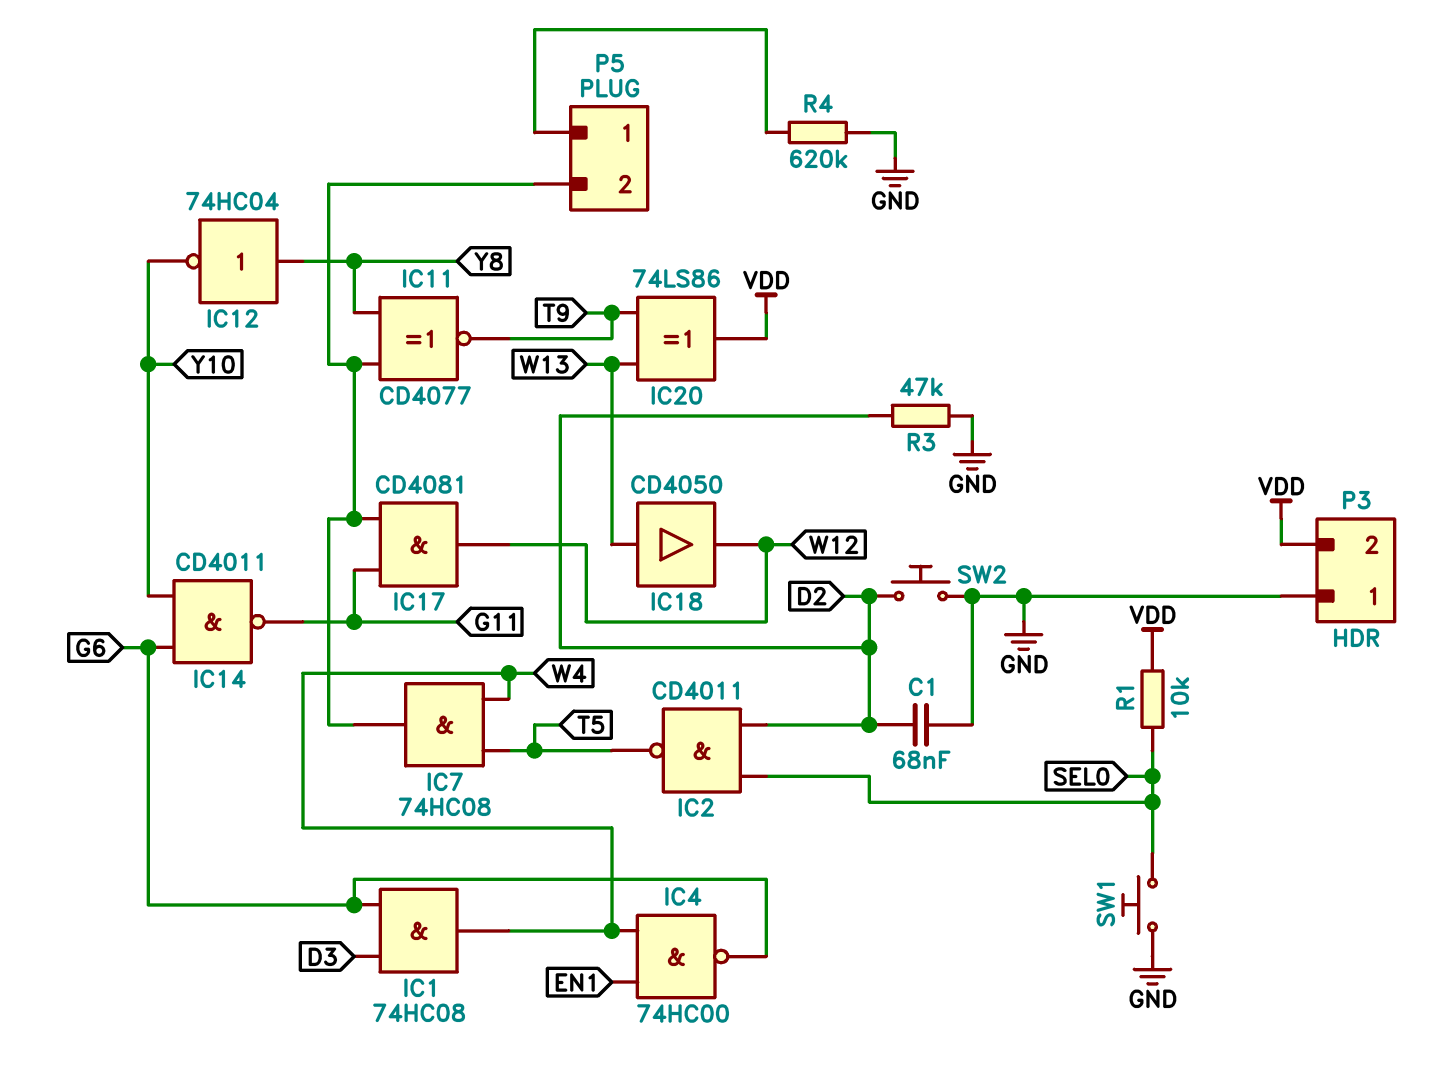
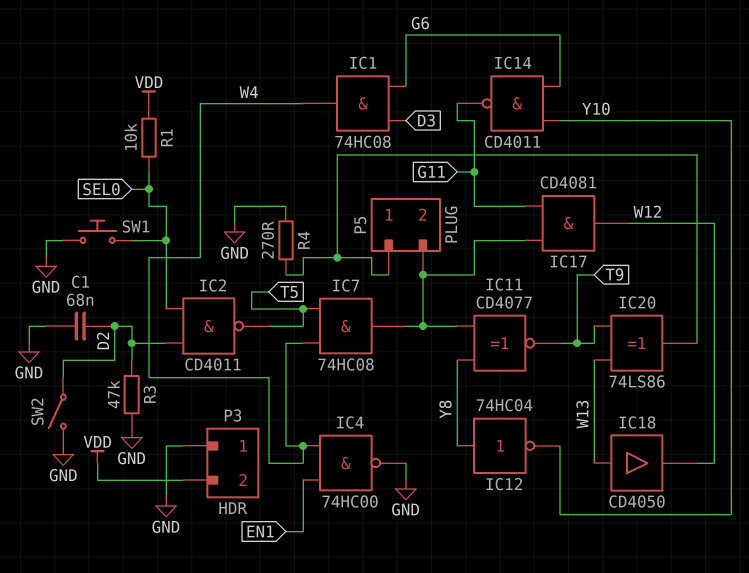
IC4: NAND 74HC00 (in EN1, in W4, out G6) -> NAND 74HC00 (in EN1, in W4, out GND)
IC20: XOR 74LS86 (in T9, in W13, out VDD) -> XOR 74LS86 (in T9, in W13, out P5/1)
R4: 620k (GND, P5/1) -> 270 (GND, P5/1)
SW2: button (D2, GND) -> switch (D2, GND)

